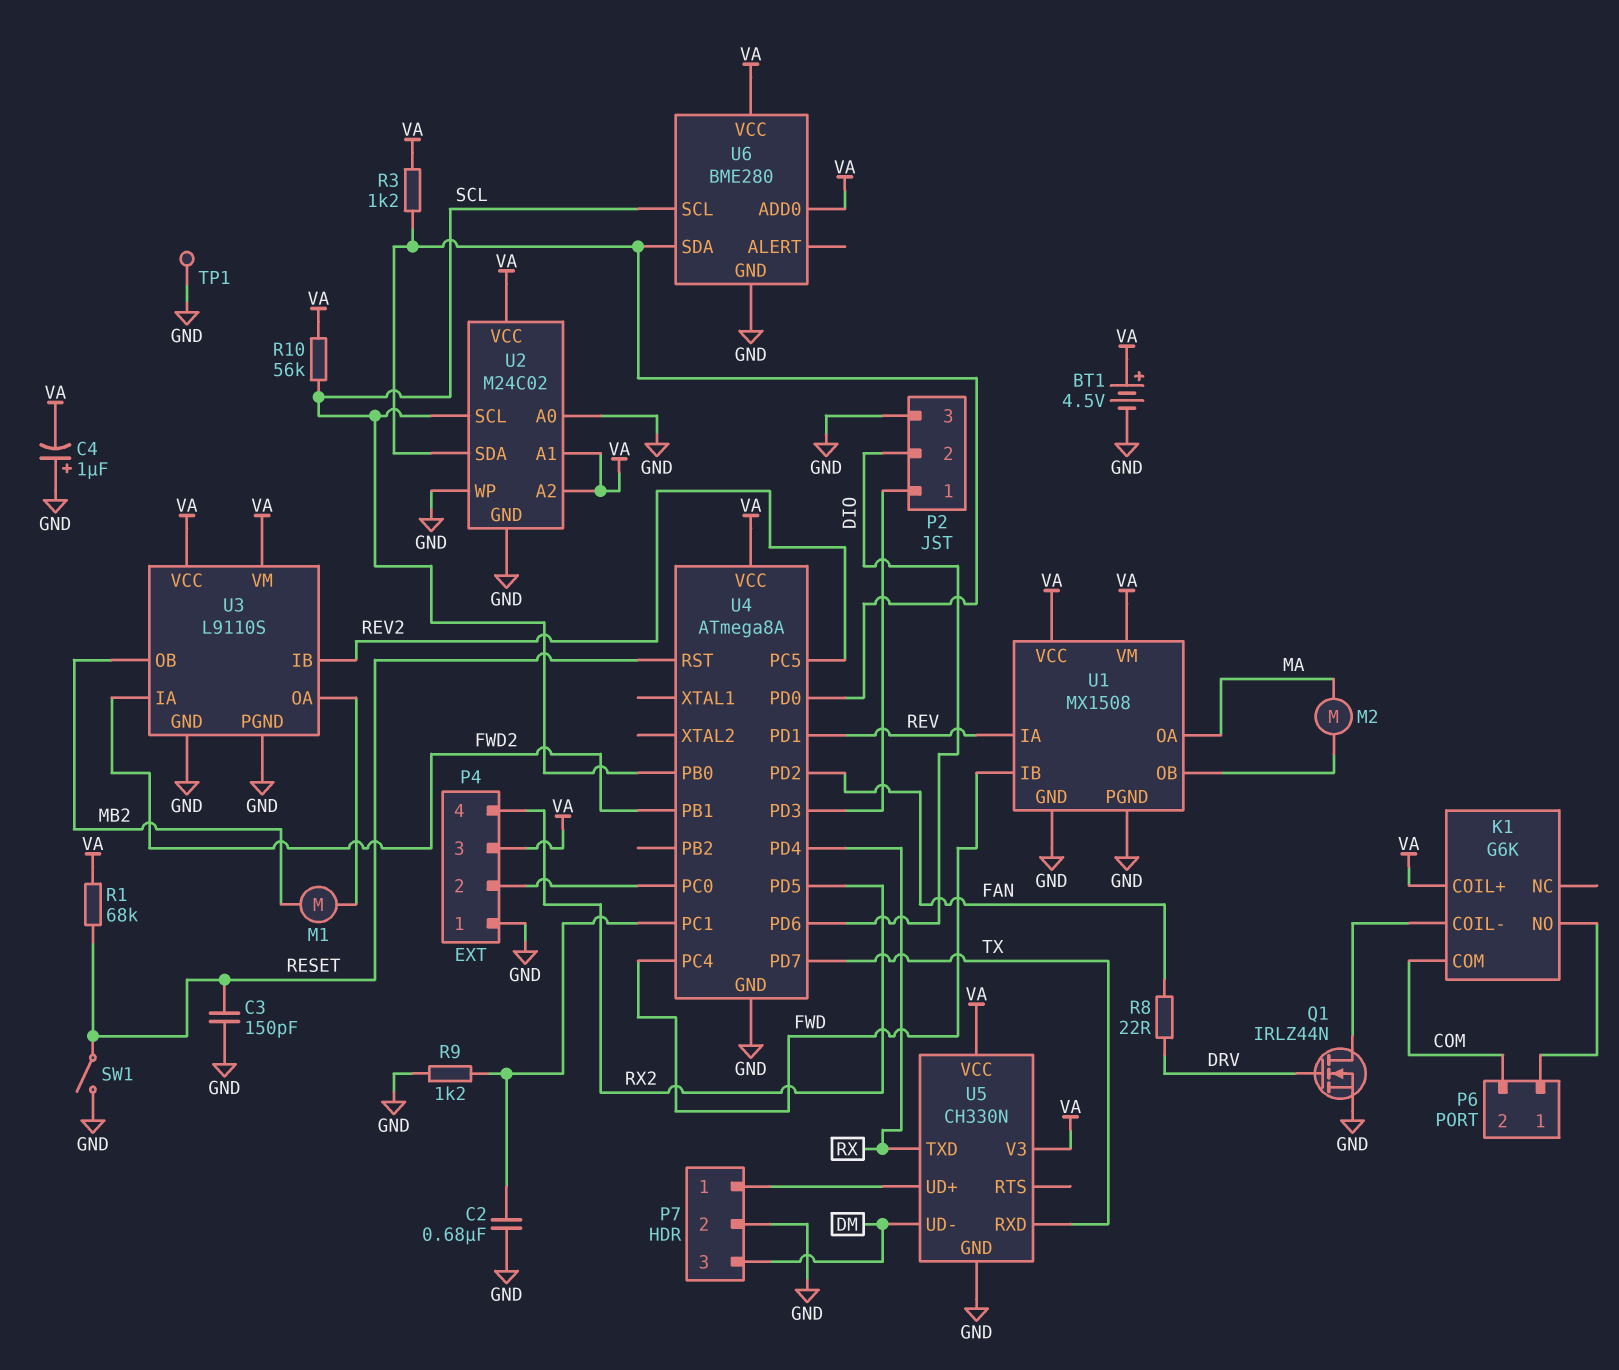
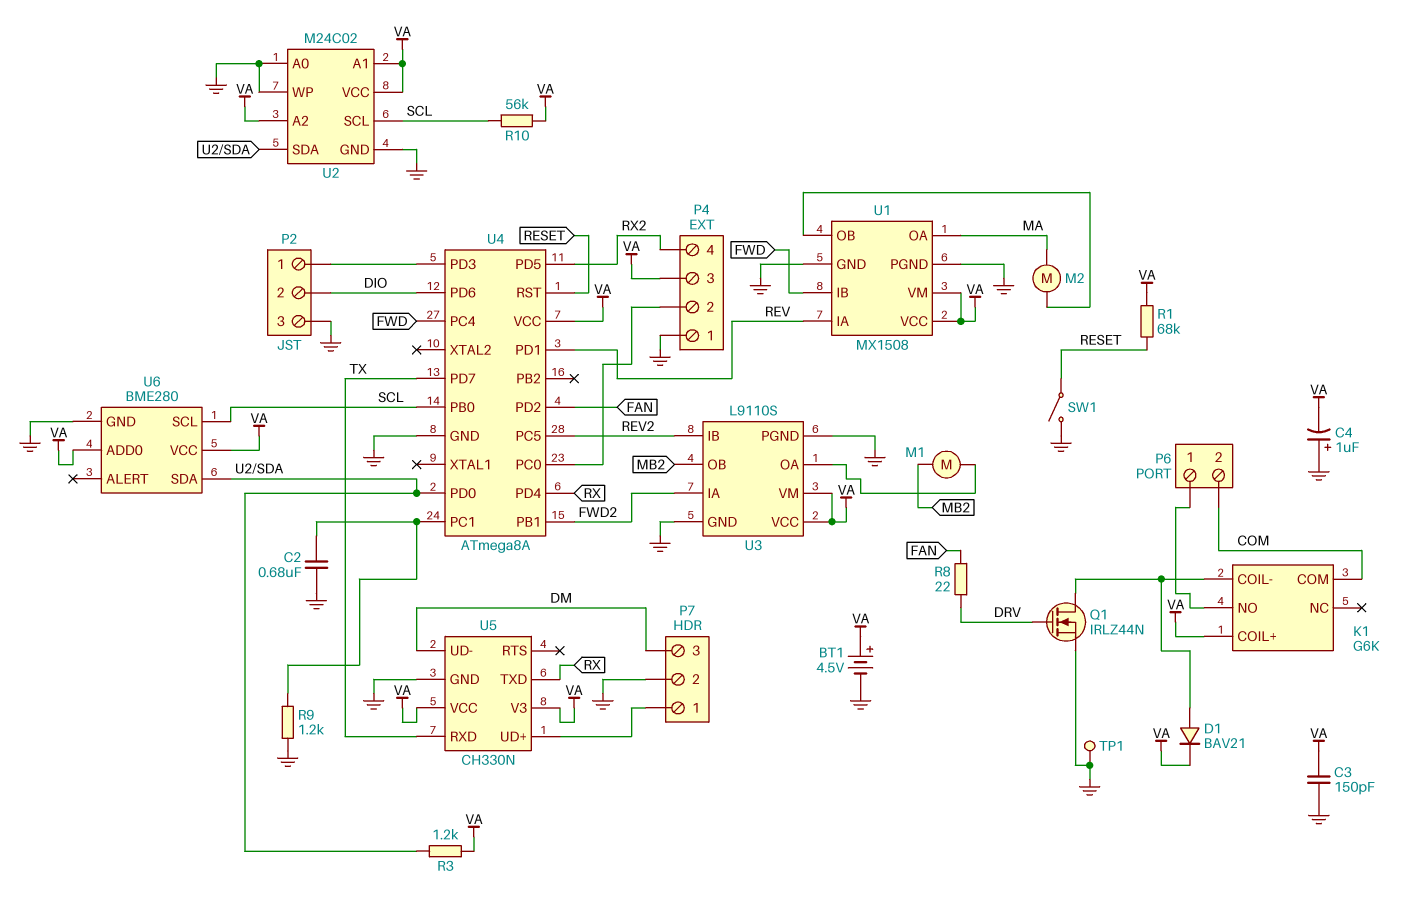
C3: 150pF (GND, RESET) -> 150pF (GND, VA)
D1: none -> diode BAV21 (A K1/COIL-, K VA)

